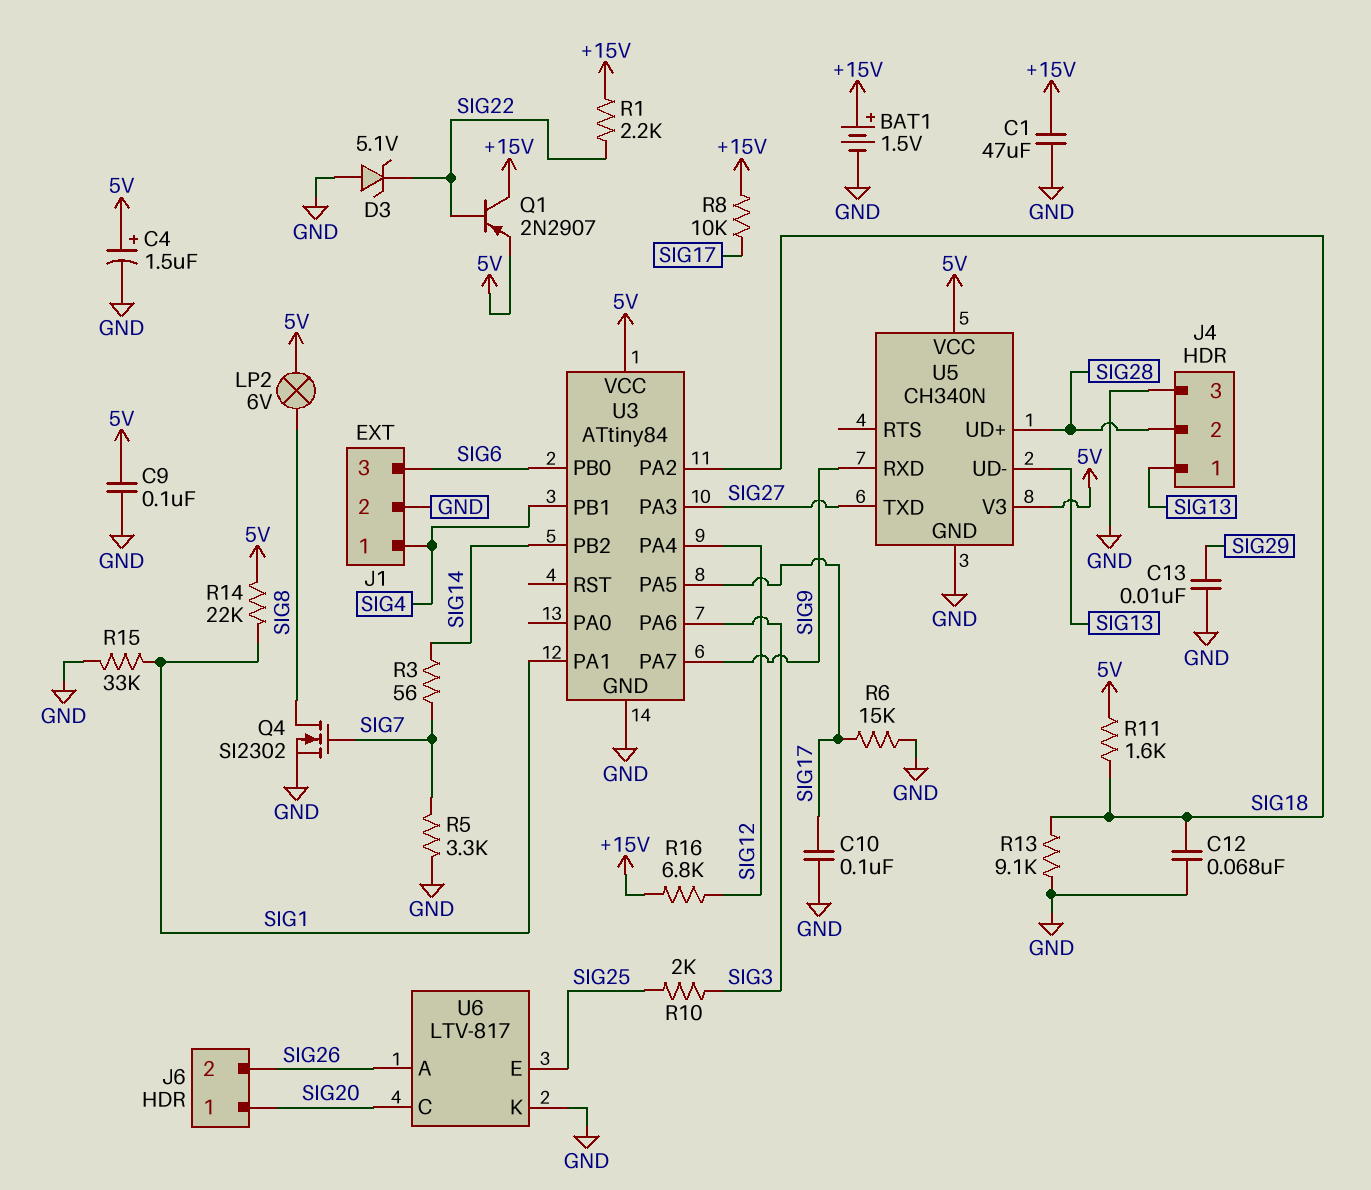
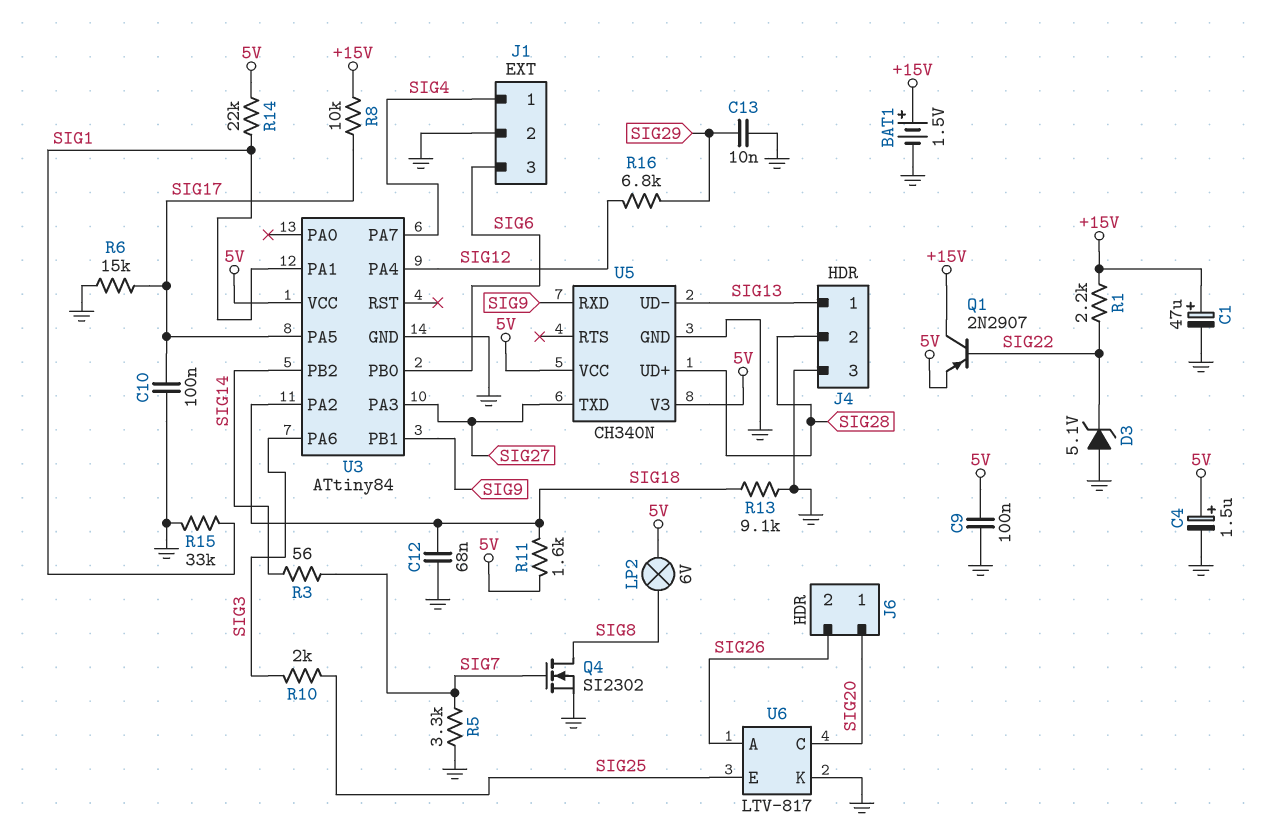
C1: 47uF (+15V, GND) -> 47uF (plus +15V, minus GND)
R16: 6.8k (+15V, SIG12) -> 6.8k (SIG12, SIG29)
U3 pin PA7: SIG9 -> SIG4
U3 pin PB1: SIG4 -> SIG9

